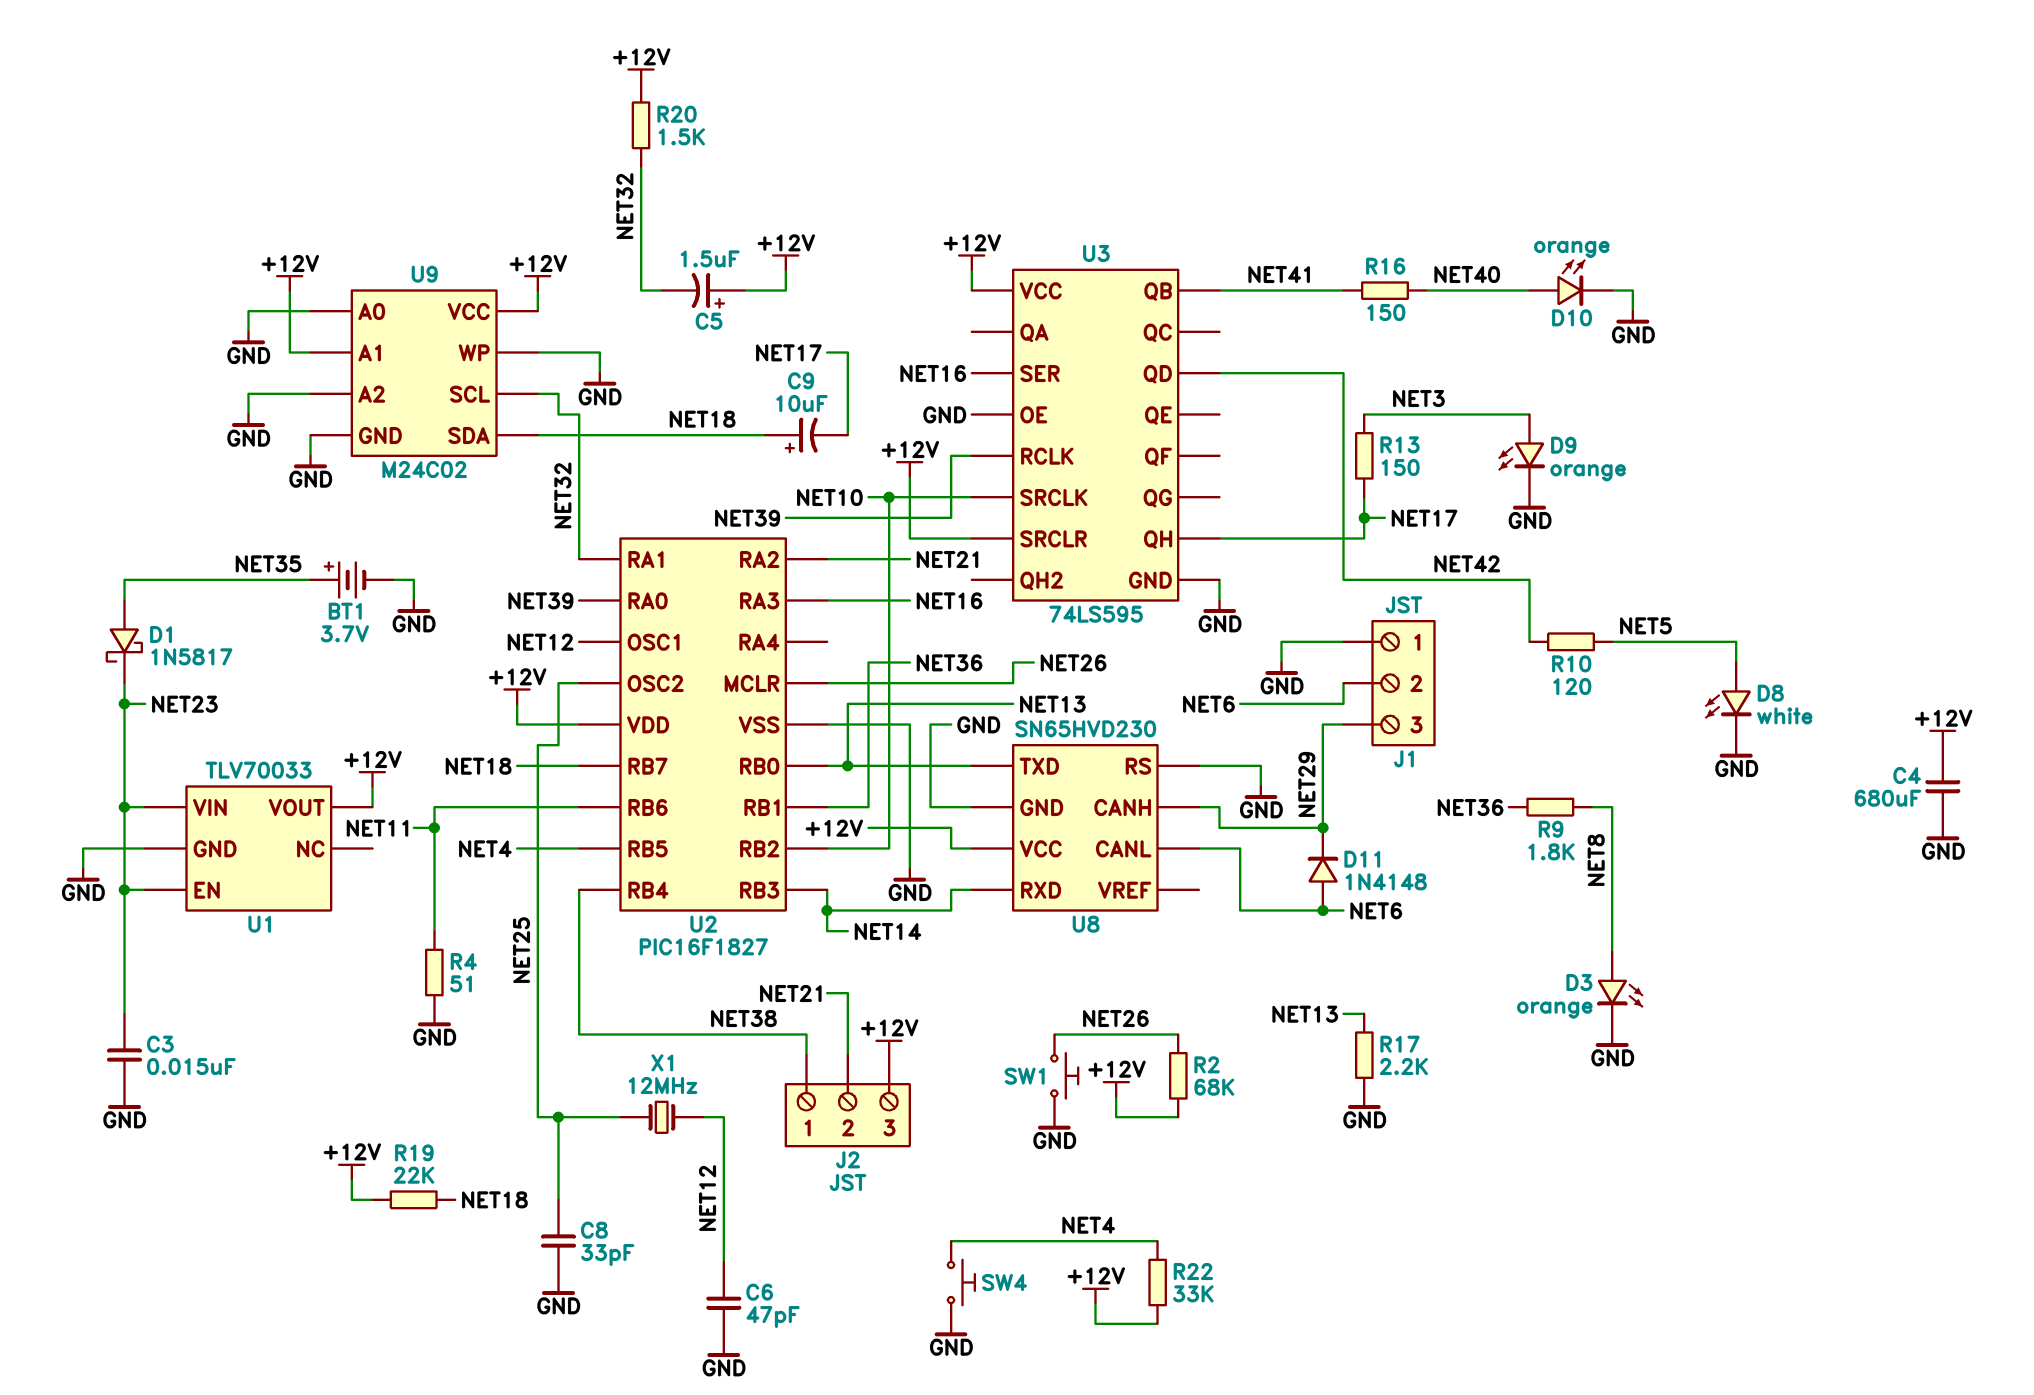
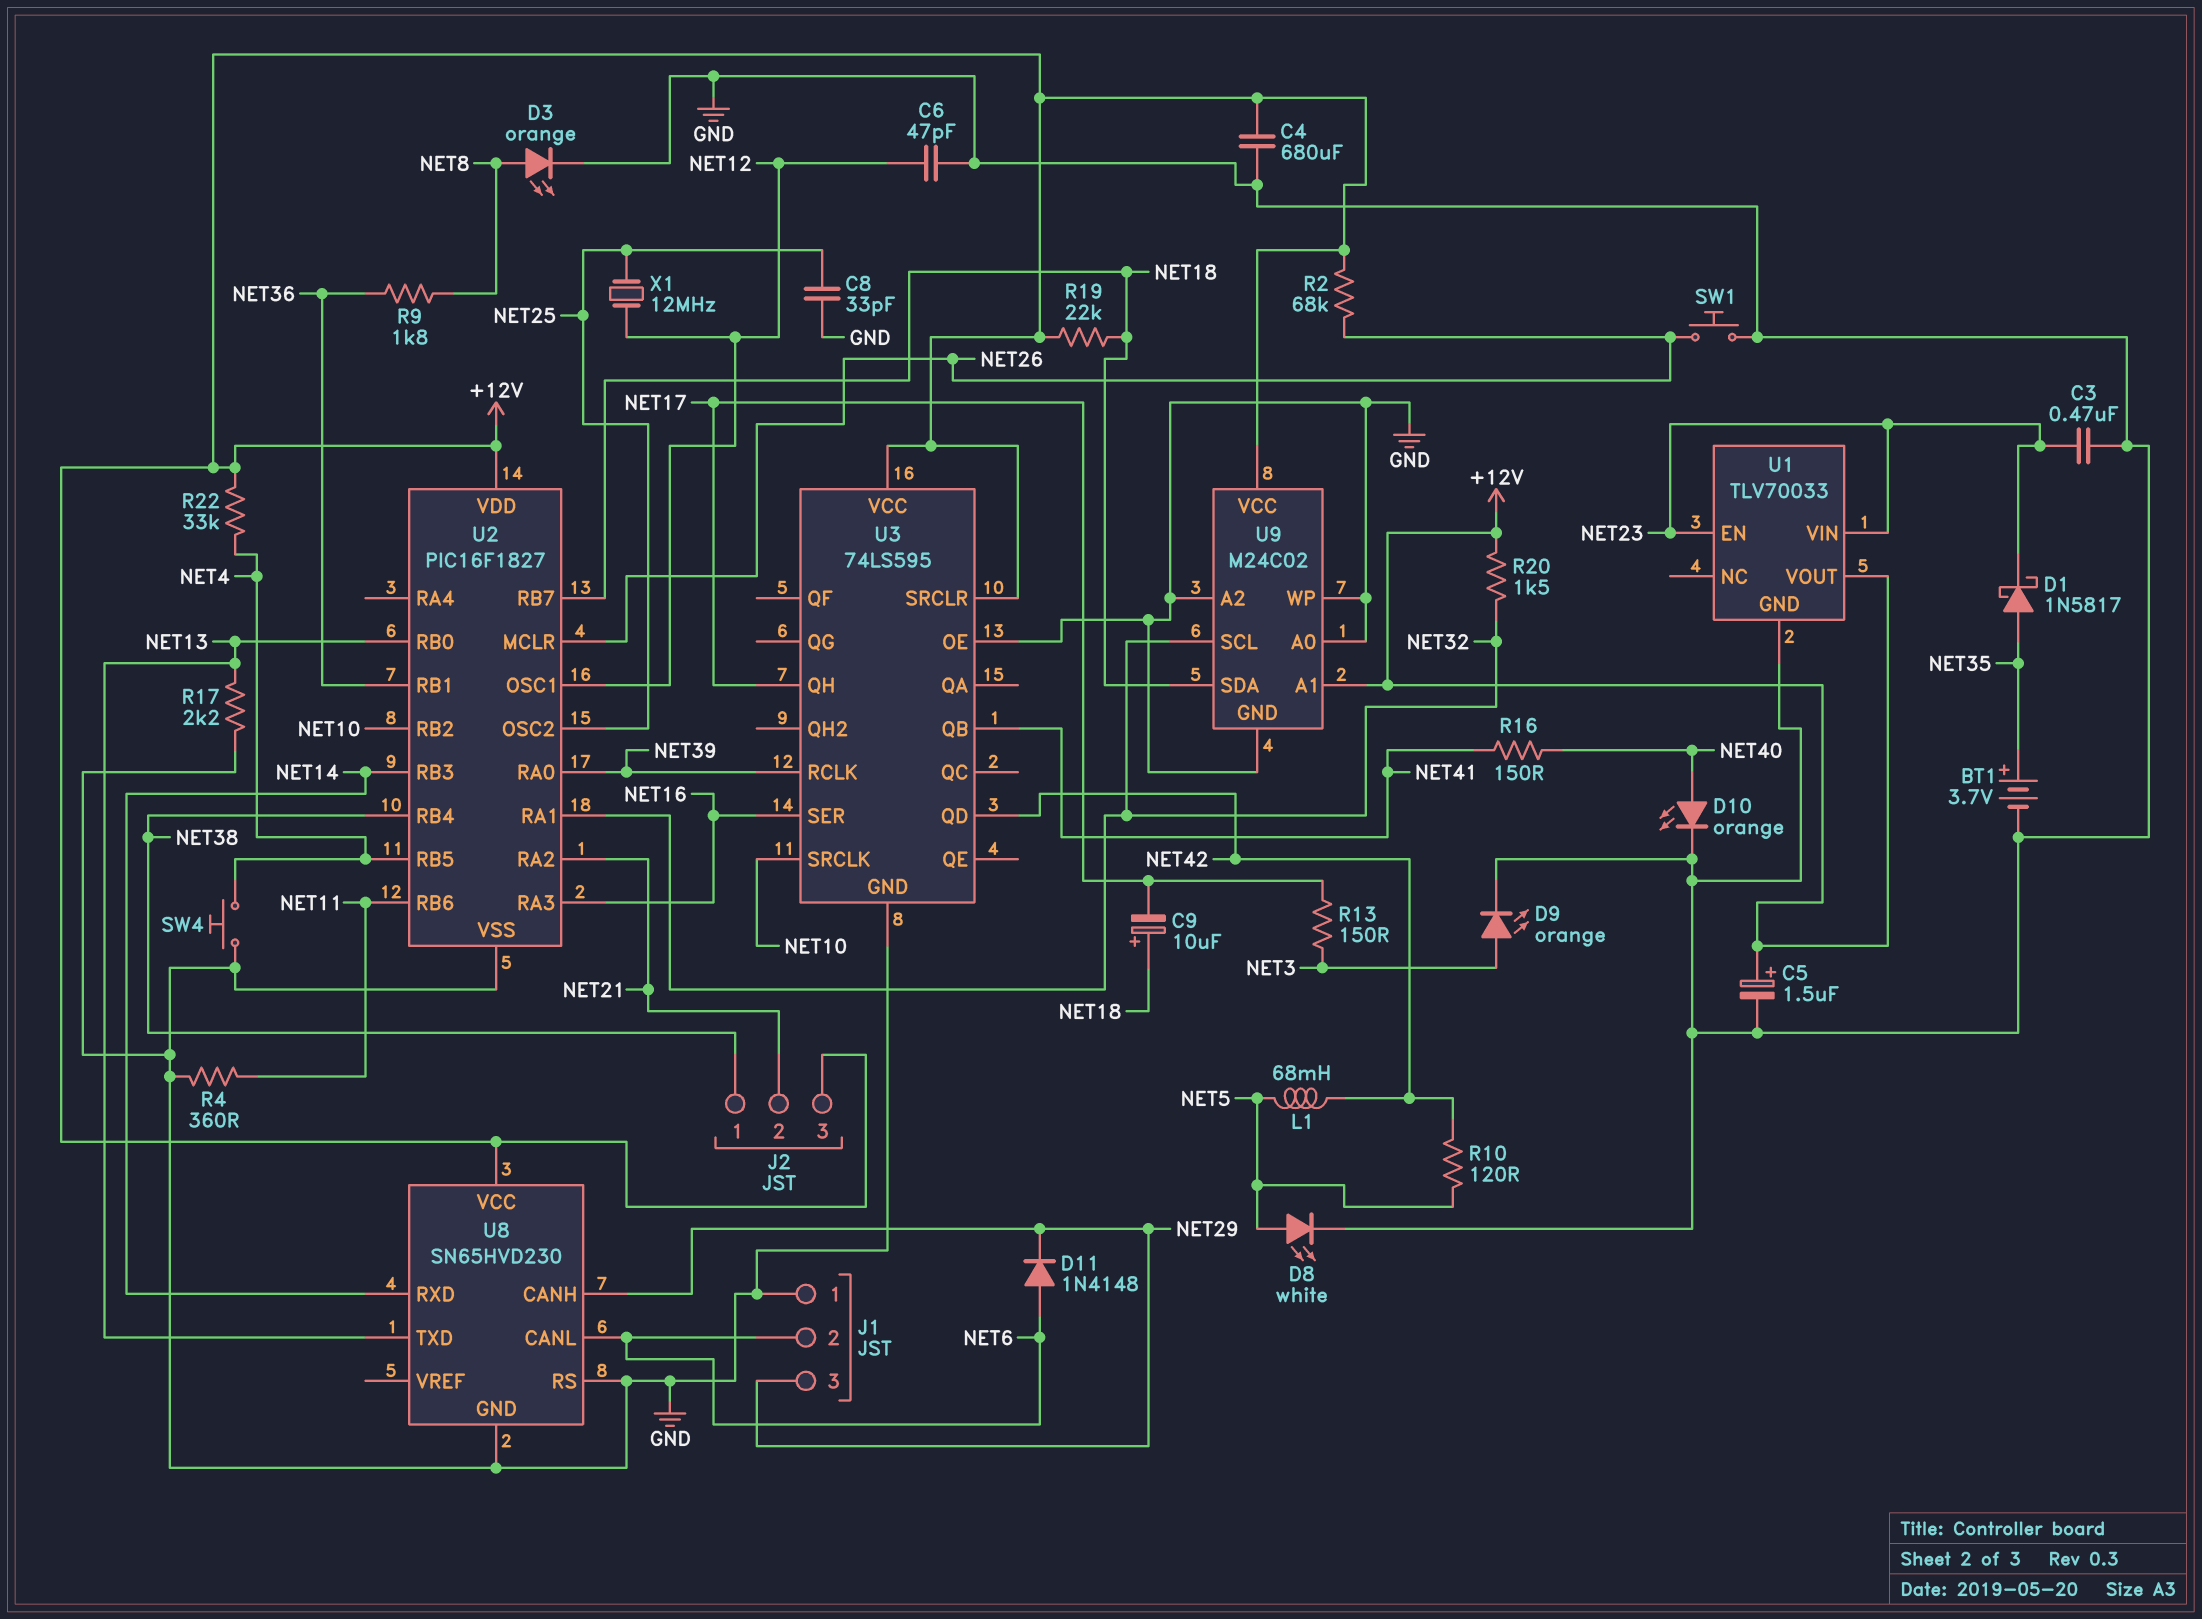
C3: 15nF (GND, NET23) -> 470nF (GND, NET23)
C5: 1.5uF (plus +12V, minus NET32) -> 1.5uF (plus +12V, minus GND)
L1: none -> 68mH (NET5, NET42)
R4: 51 (GND, NET11) -> 360 (GND, NET11)

